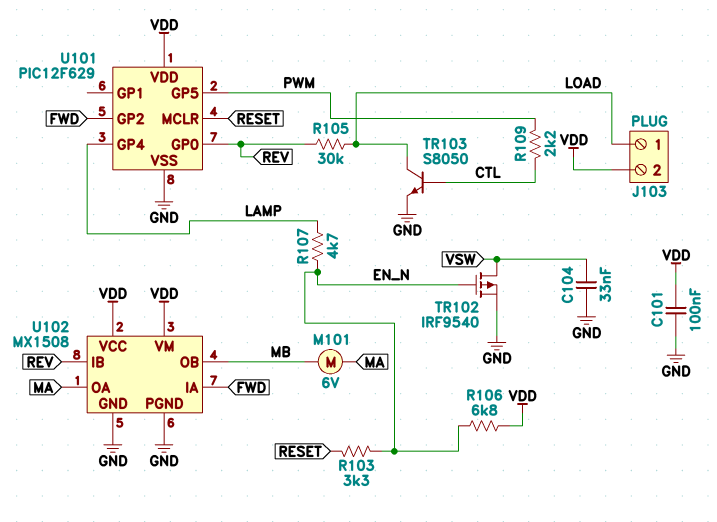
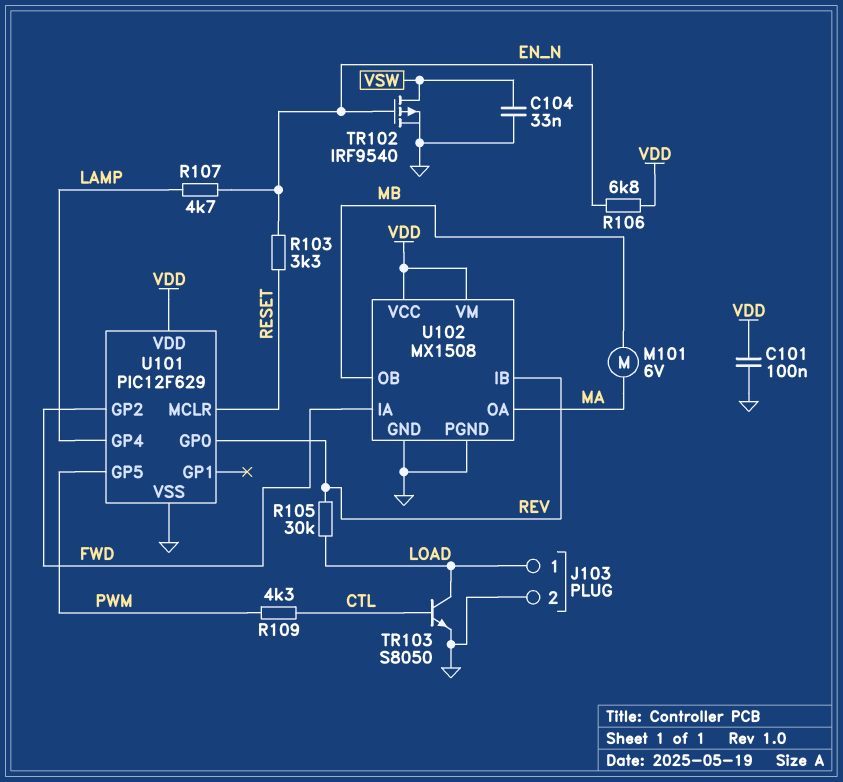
J103 pin 2: VDD -> GND
R109: 2.2k (CTL, PWM) -> 4.3k (CTL, PWM)

